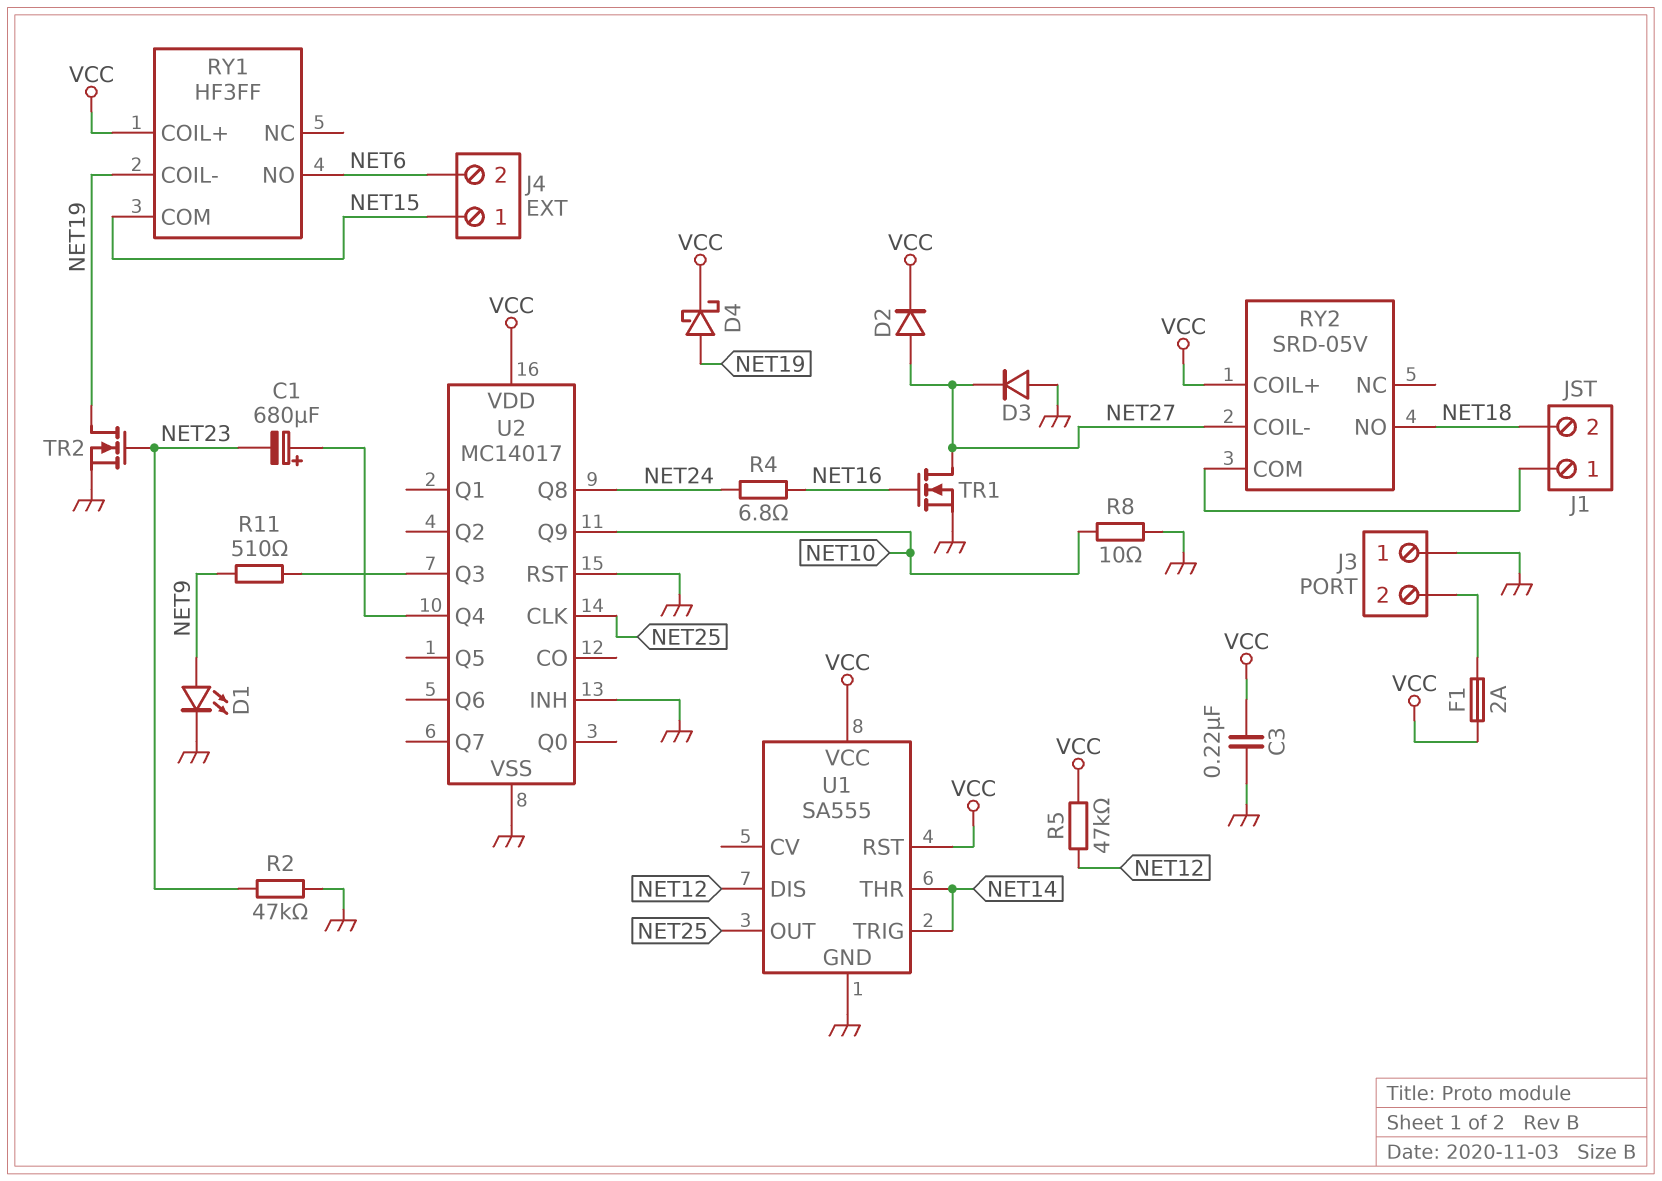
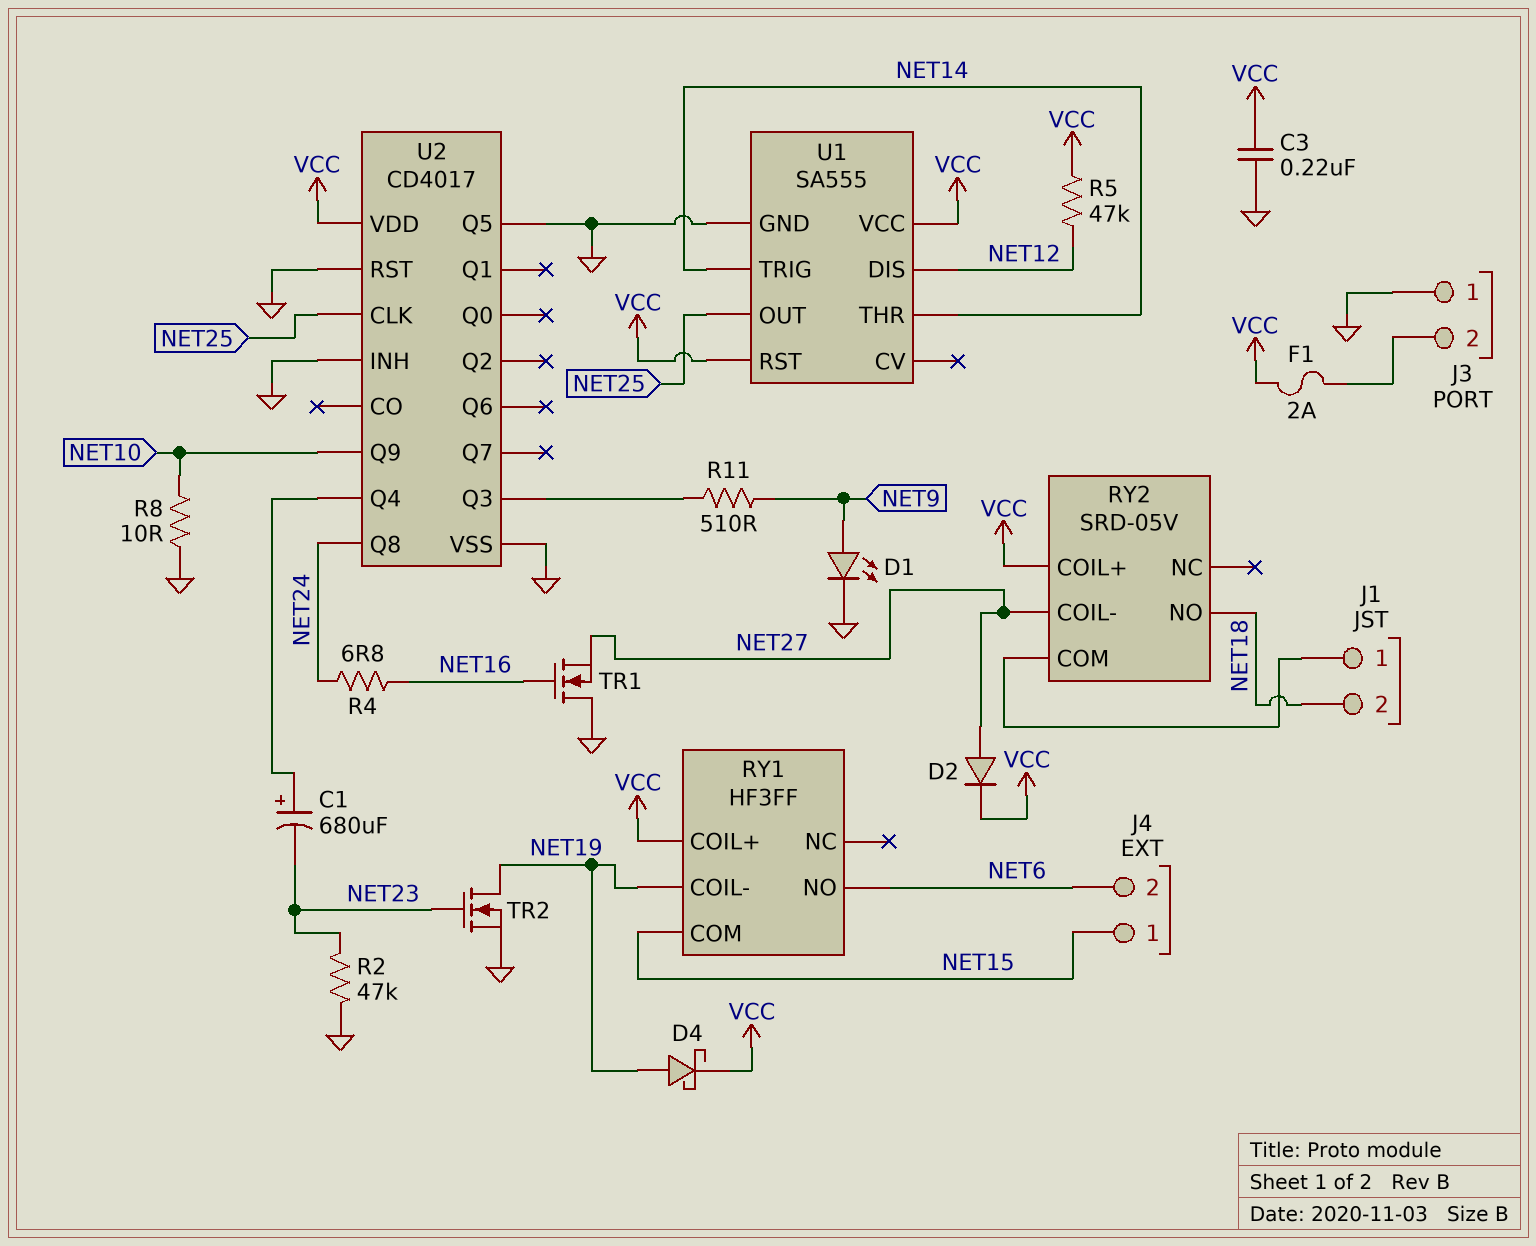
D3: diode (A GND, K NET27) -> none
TR1: NMOS (G NET16, D NET27, S GND) -> NMOS (G NET16, D GND, S NET27)
U2: MC14017 -> CD4017
U2 pin Q5: none -> GND

